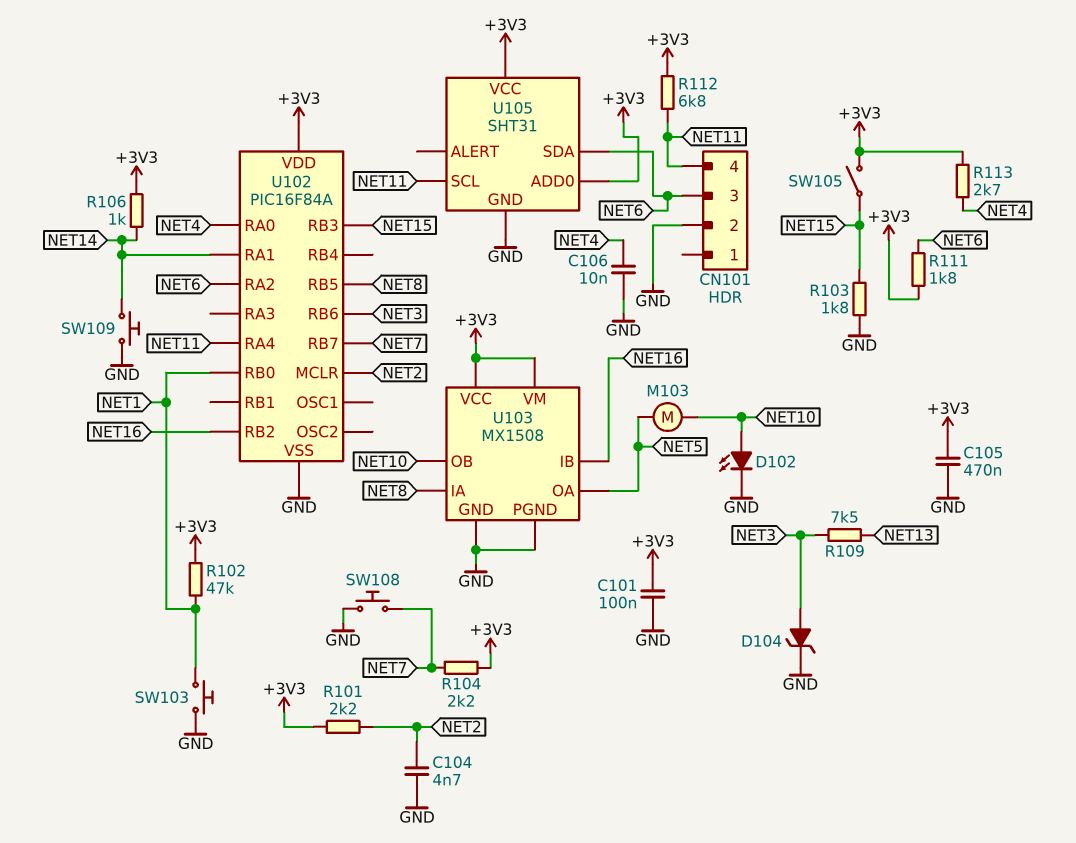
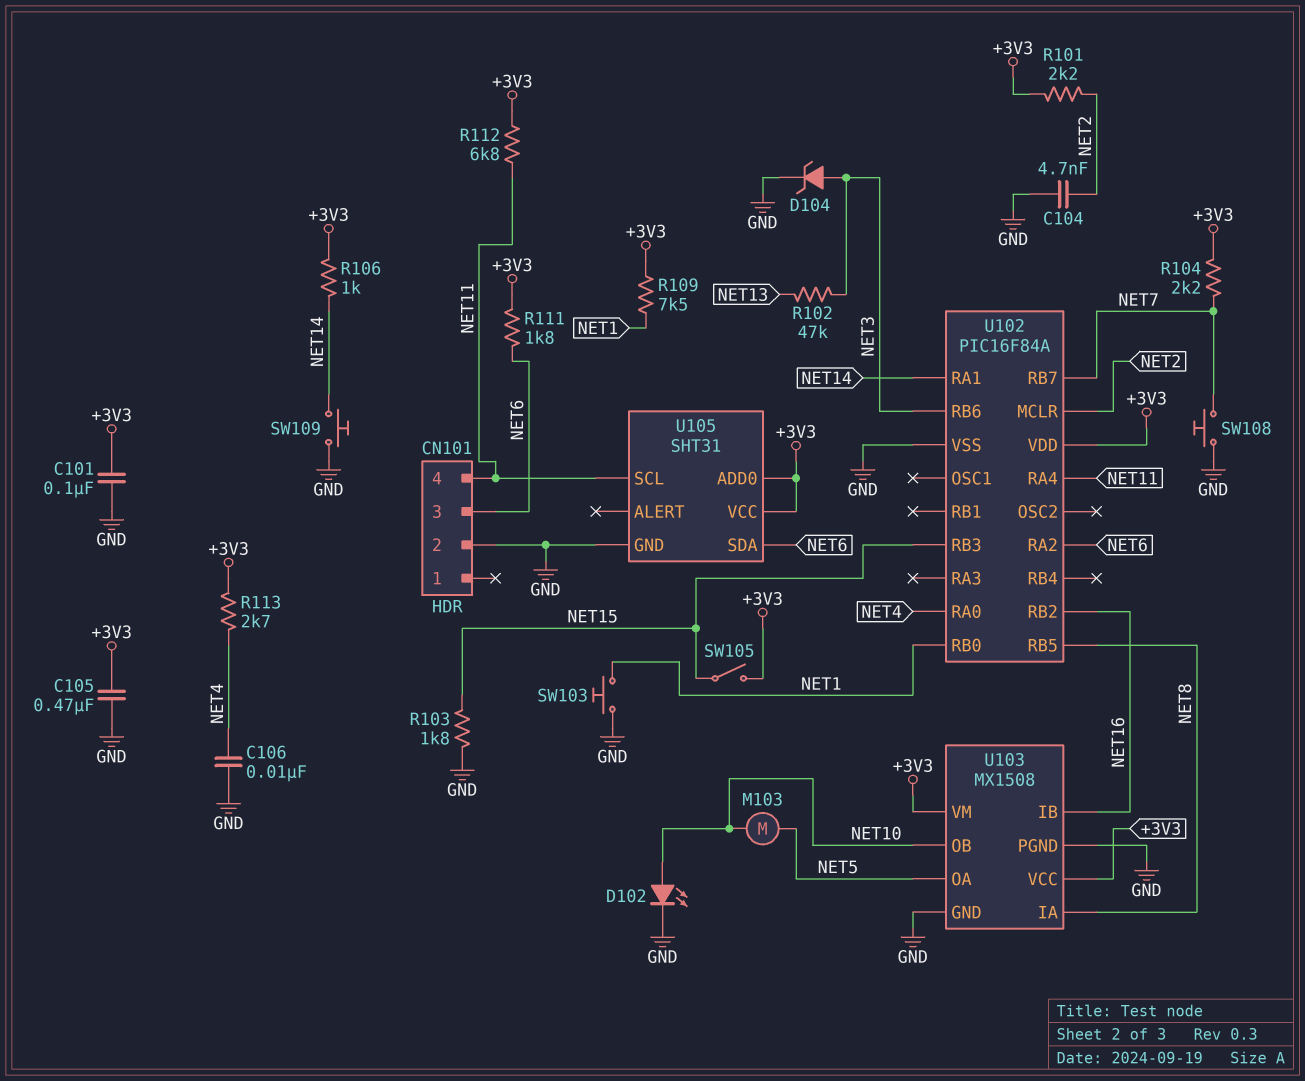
R102: 47k (+3V3, NET1) -> 47k (NET3, NET13)
R109: 7.5k (NET3, NET13) -> 7.5k (+3V3, NET1)

